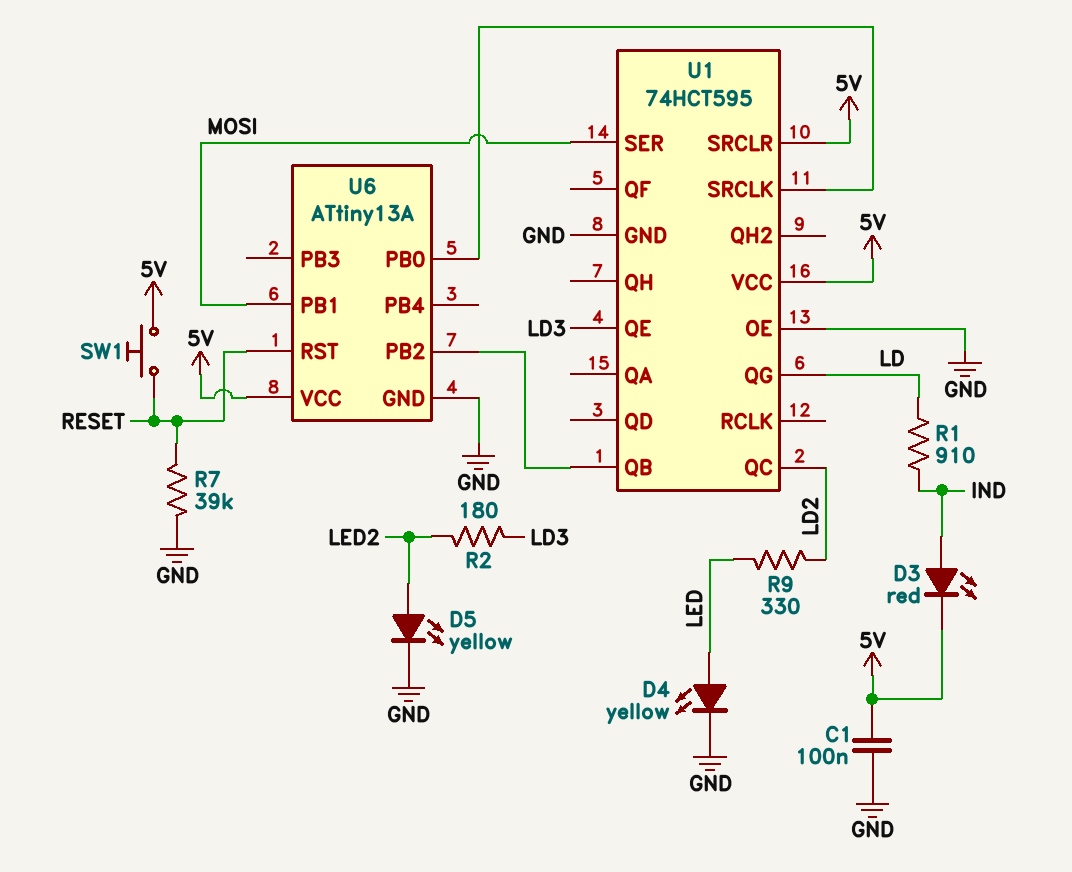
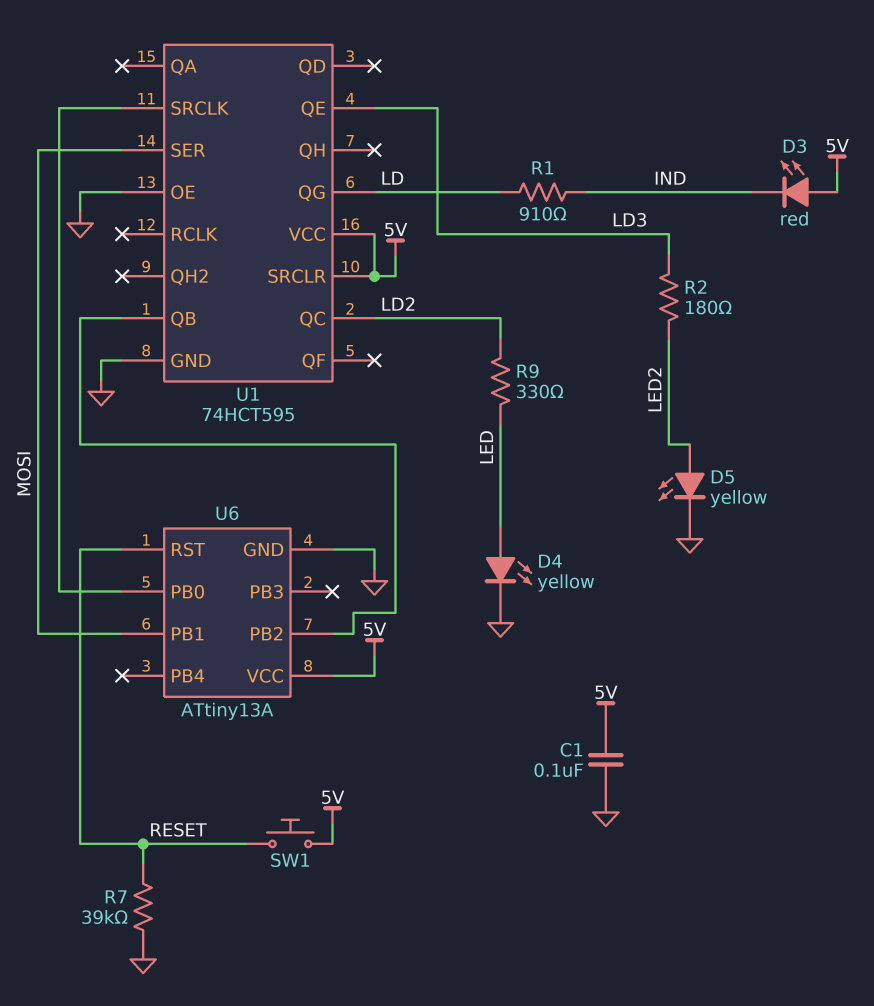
D3: LED red (A IND, K 5V) -> LED red (A 5V, K IND)

